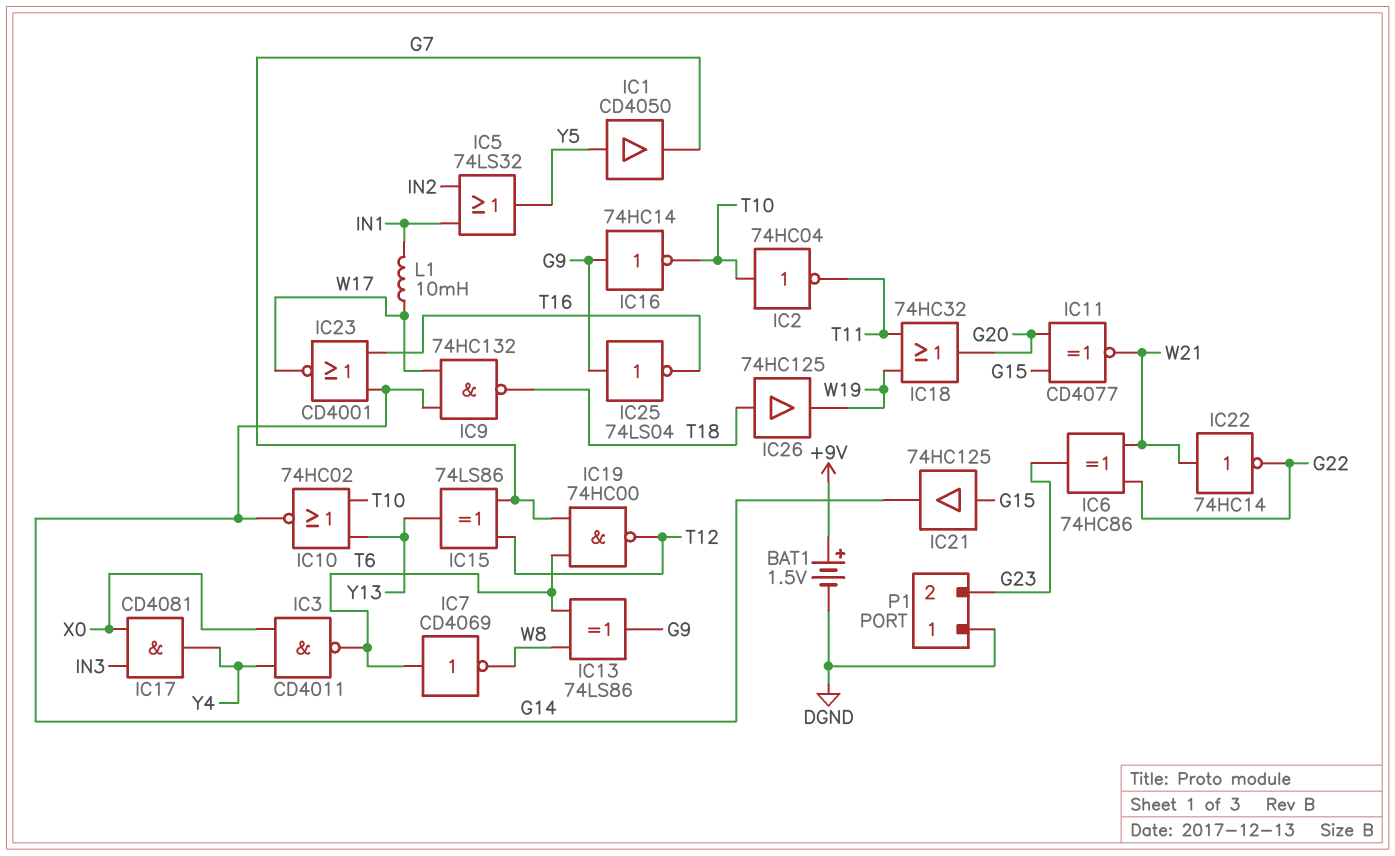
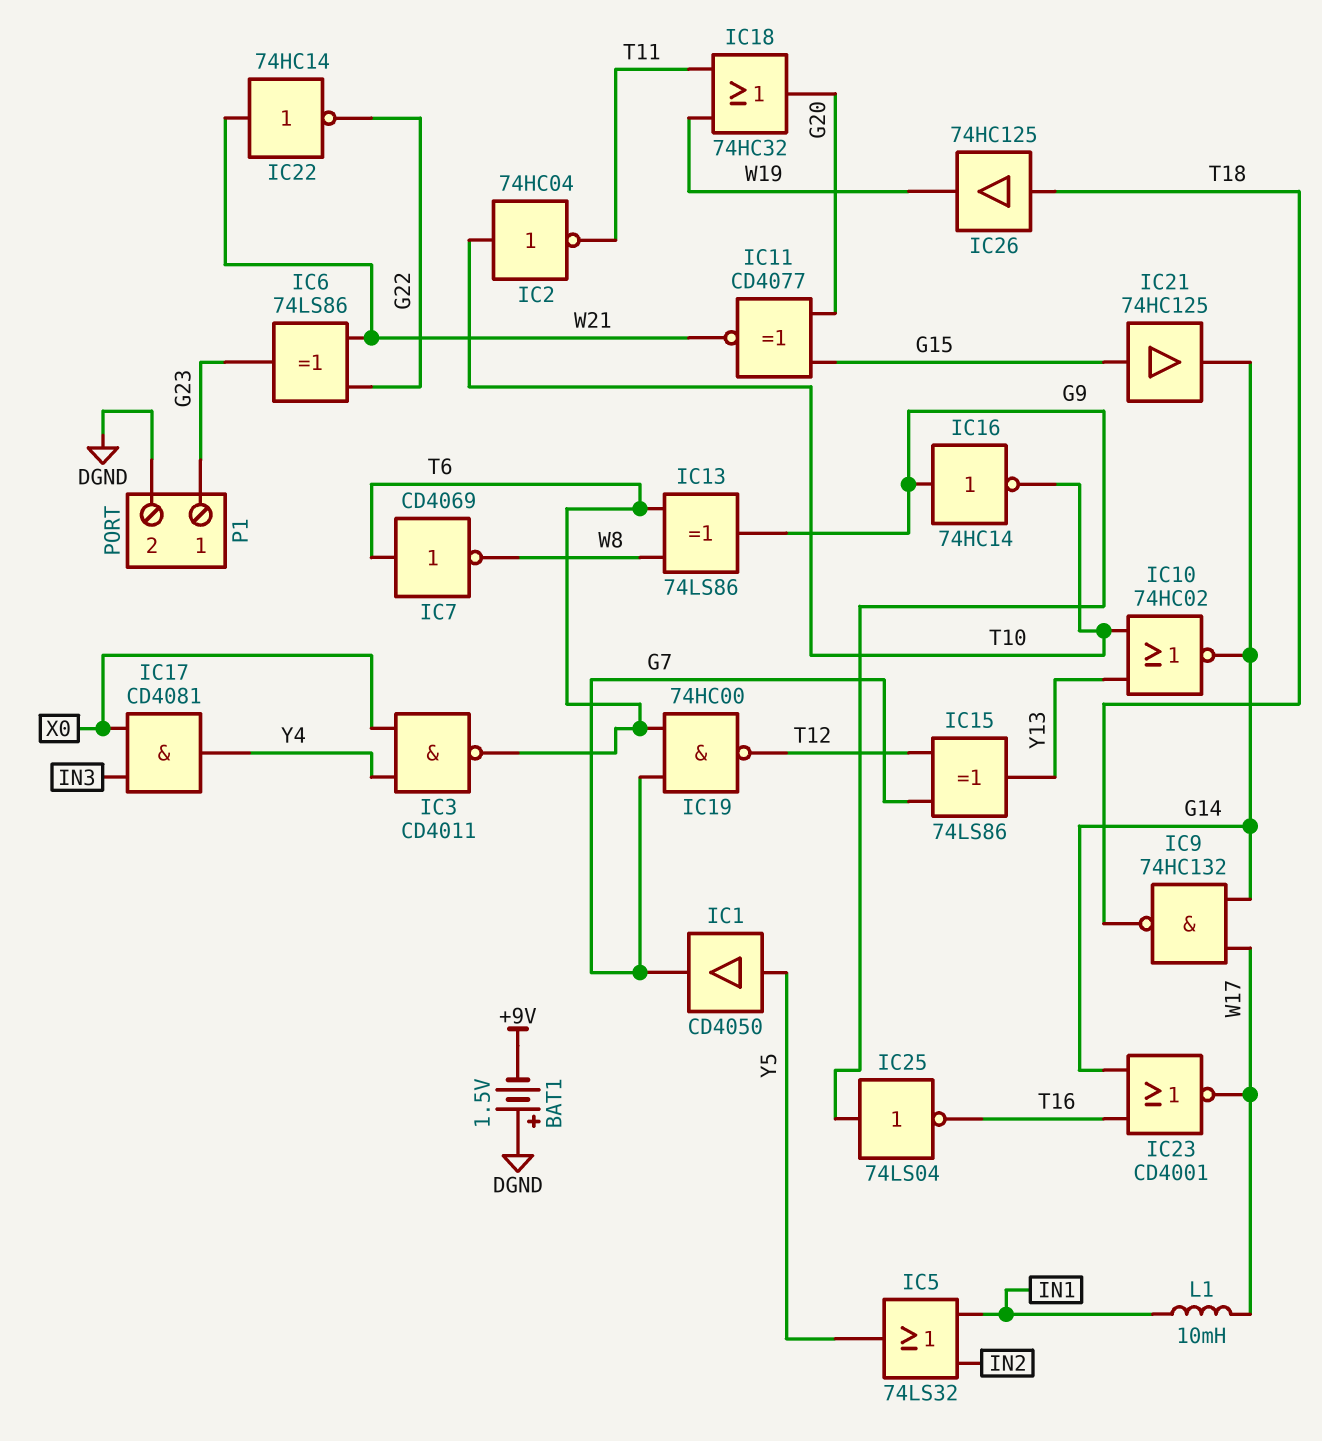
BAT1: 1.5V (plus +9V, minus DGND) -> 1.5V (plus DGND, minus +9V)
IC6: XOR 74HC86 (in G22, in W21, out G23) -> XOR 74LS86 (in G22, in W21, out G23)
P1 pin 1: DGND -> G23
P1 pin 2: G23 -> DGND

